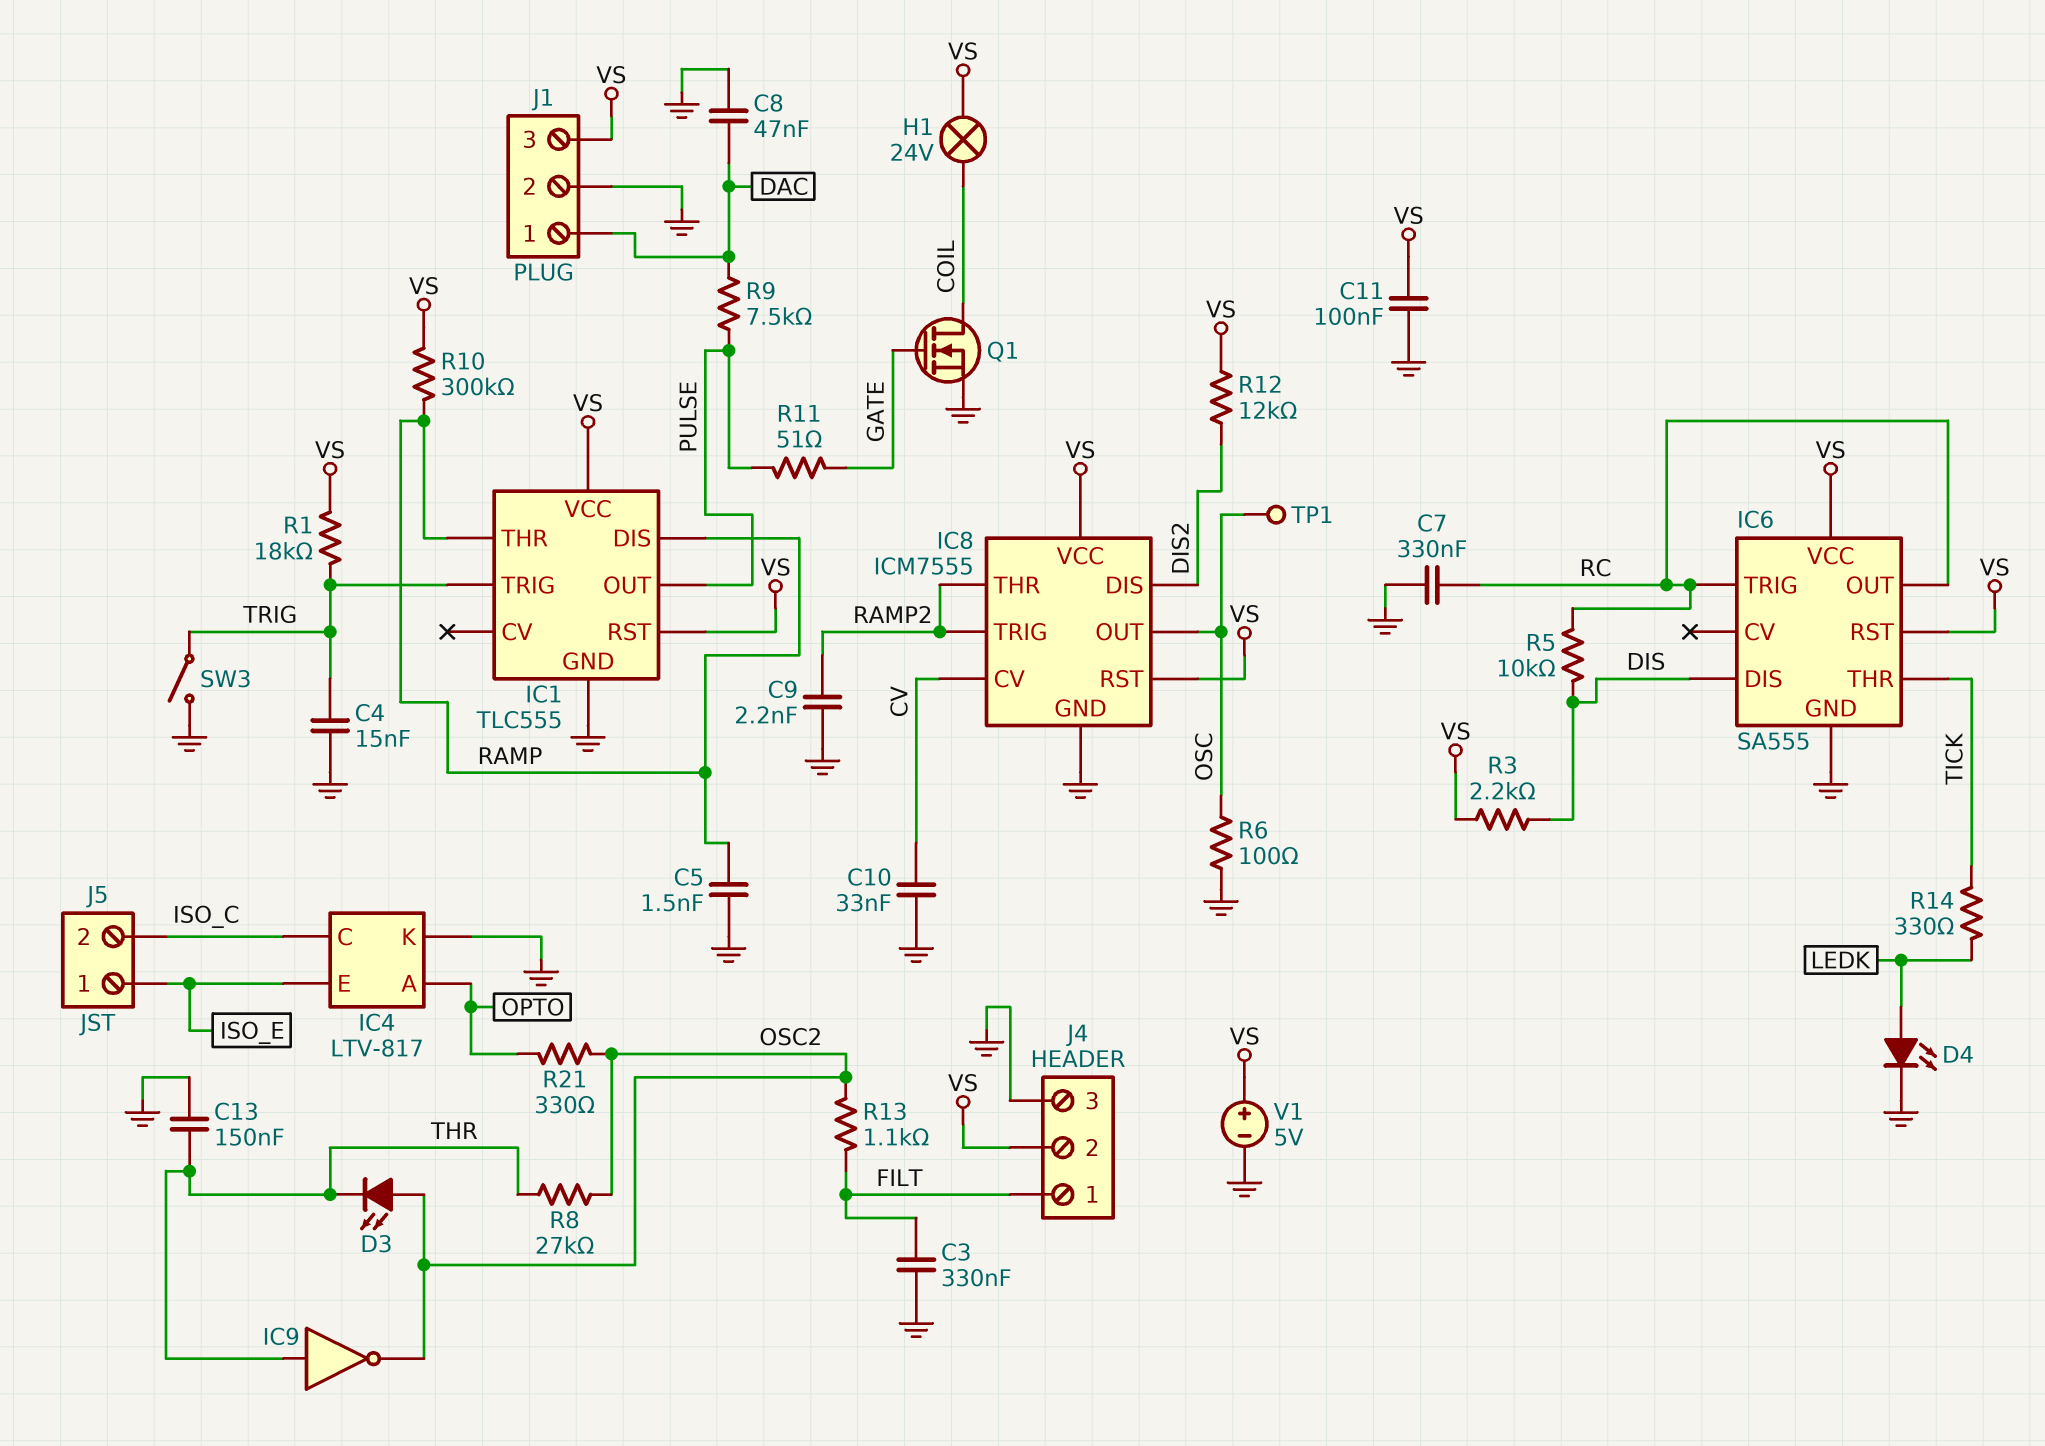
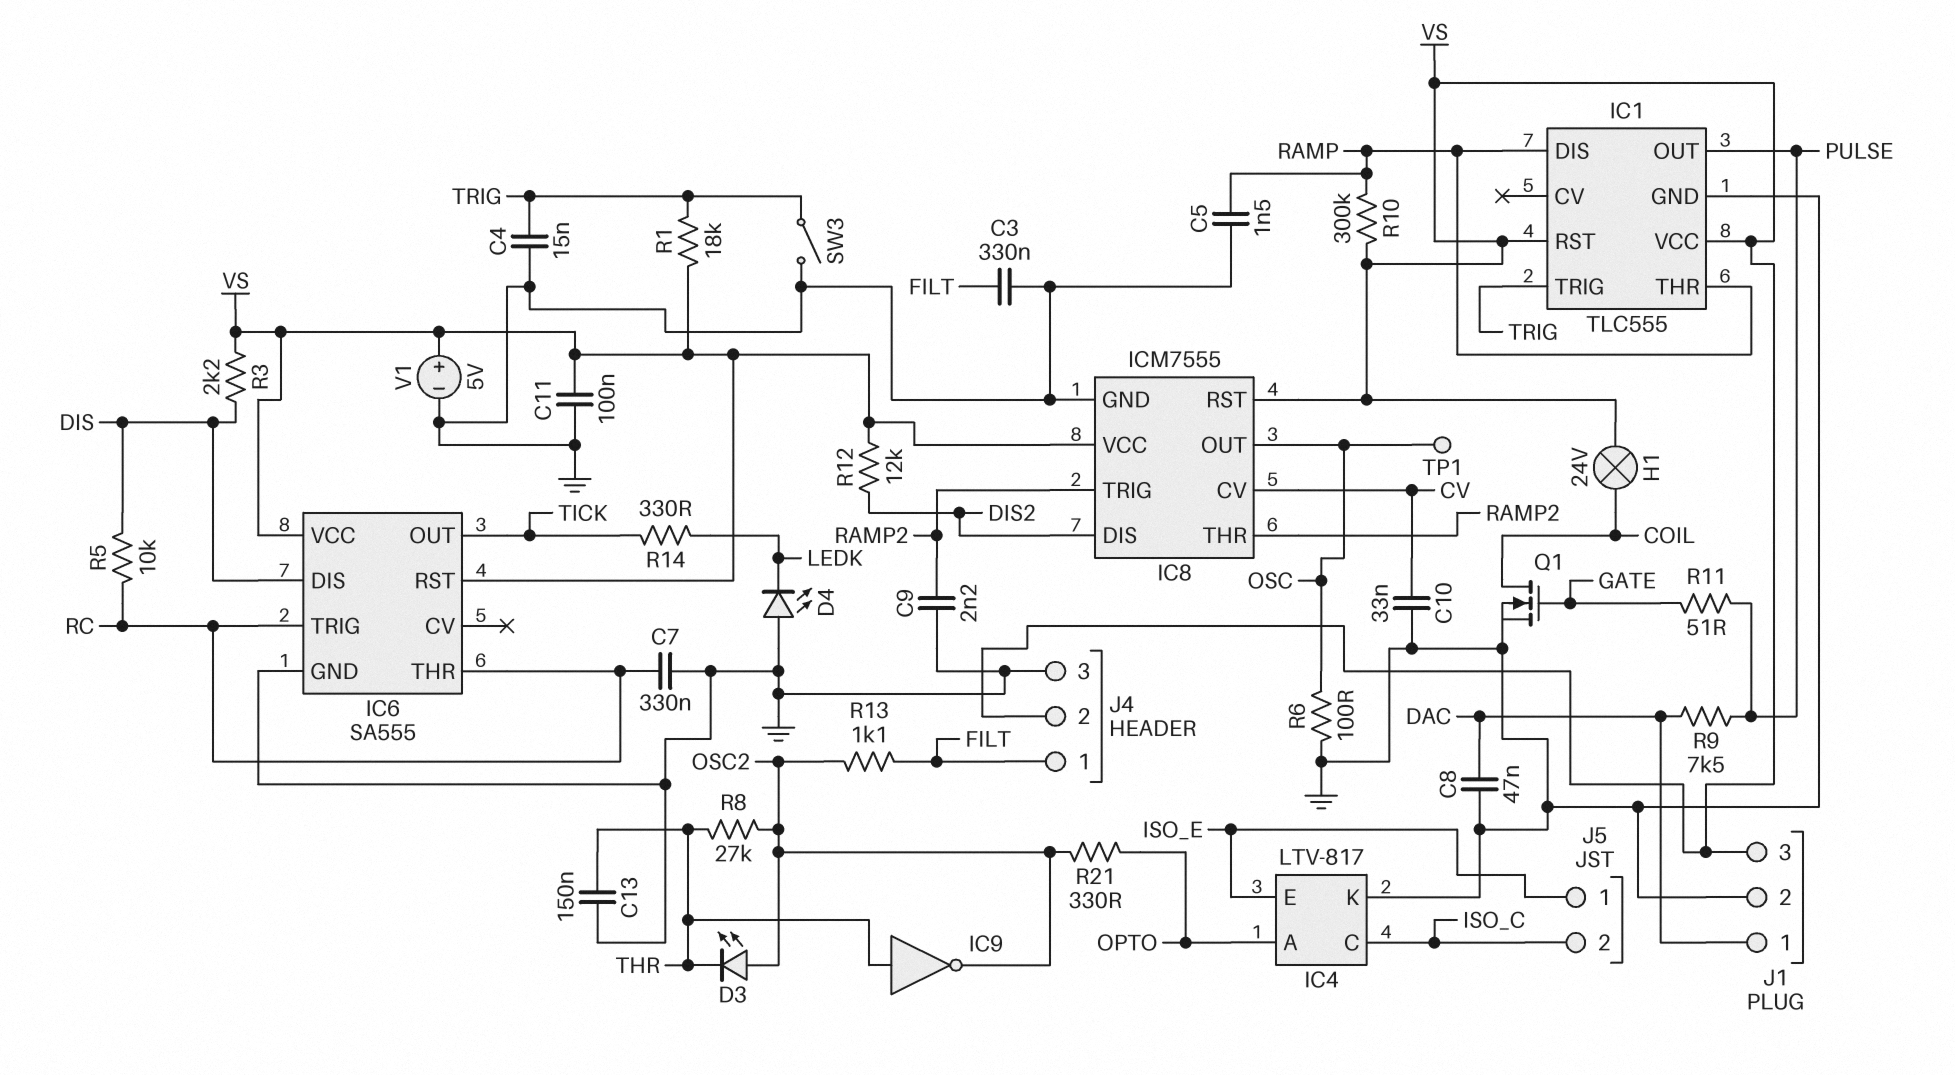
D4: LED (A LEDK, K GND) -> LED (A GND, K LEDK)
IC6 pin OUT: RC -> TICK
IC6 pin THR: TICK -> RC

